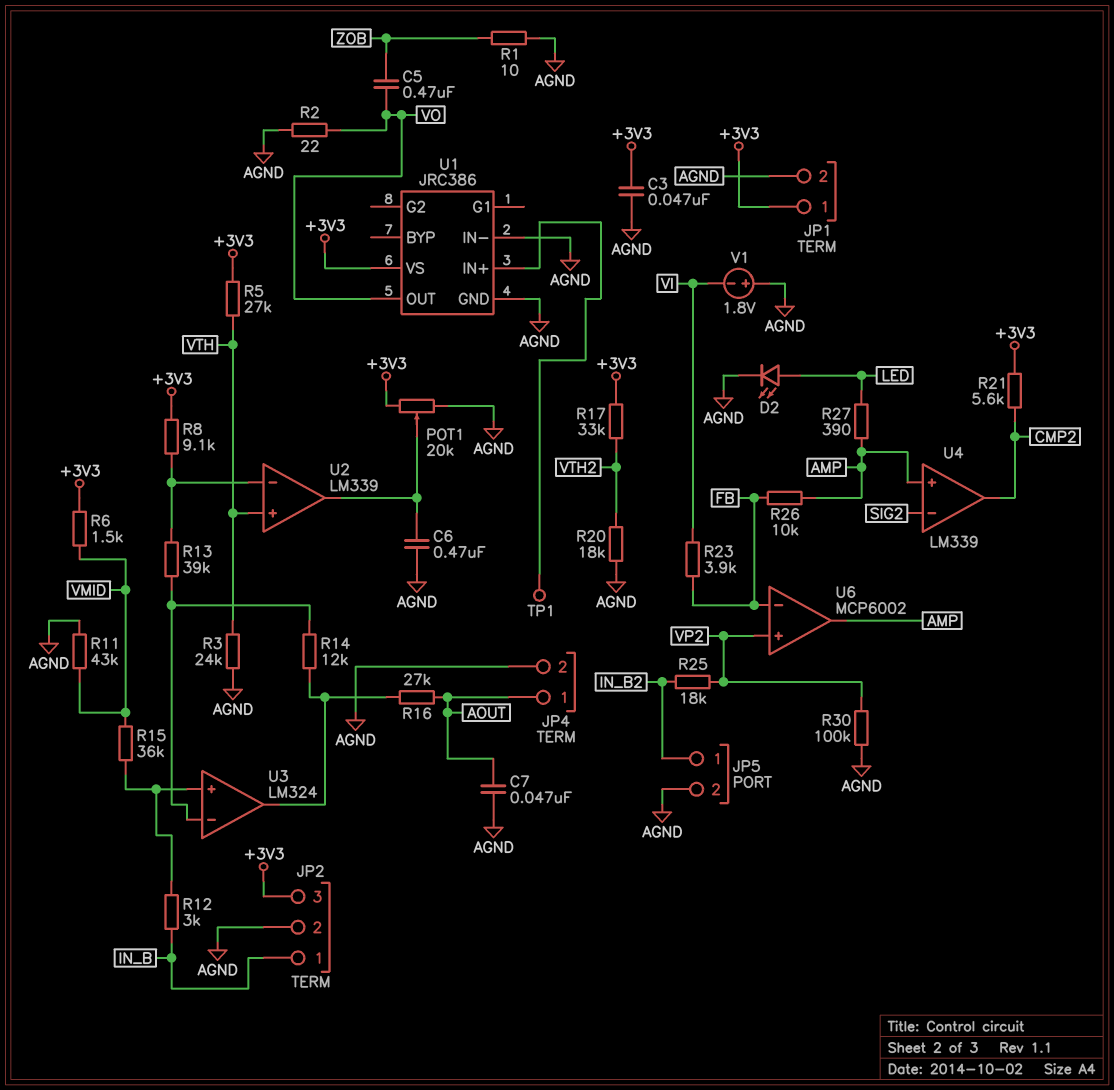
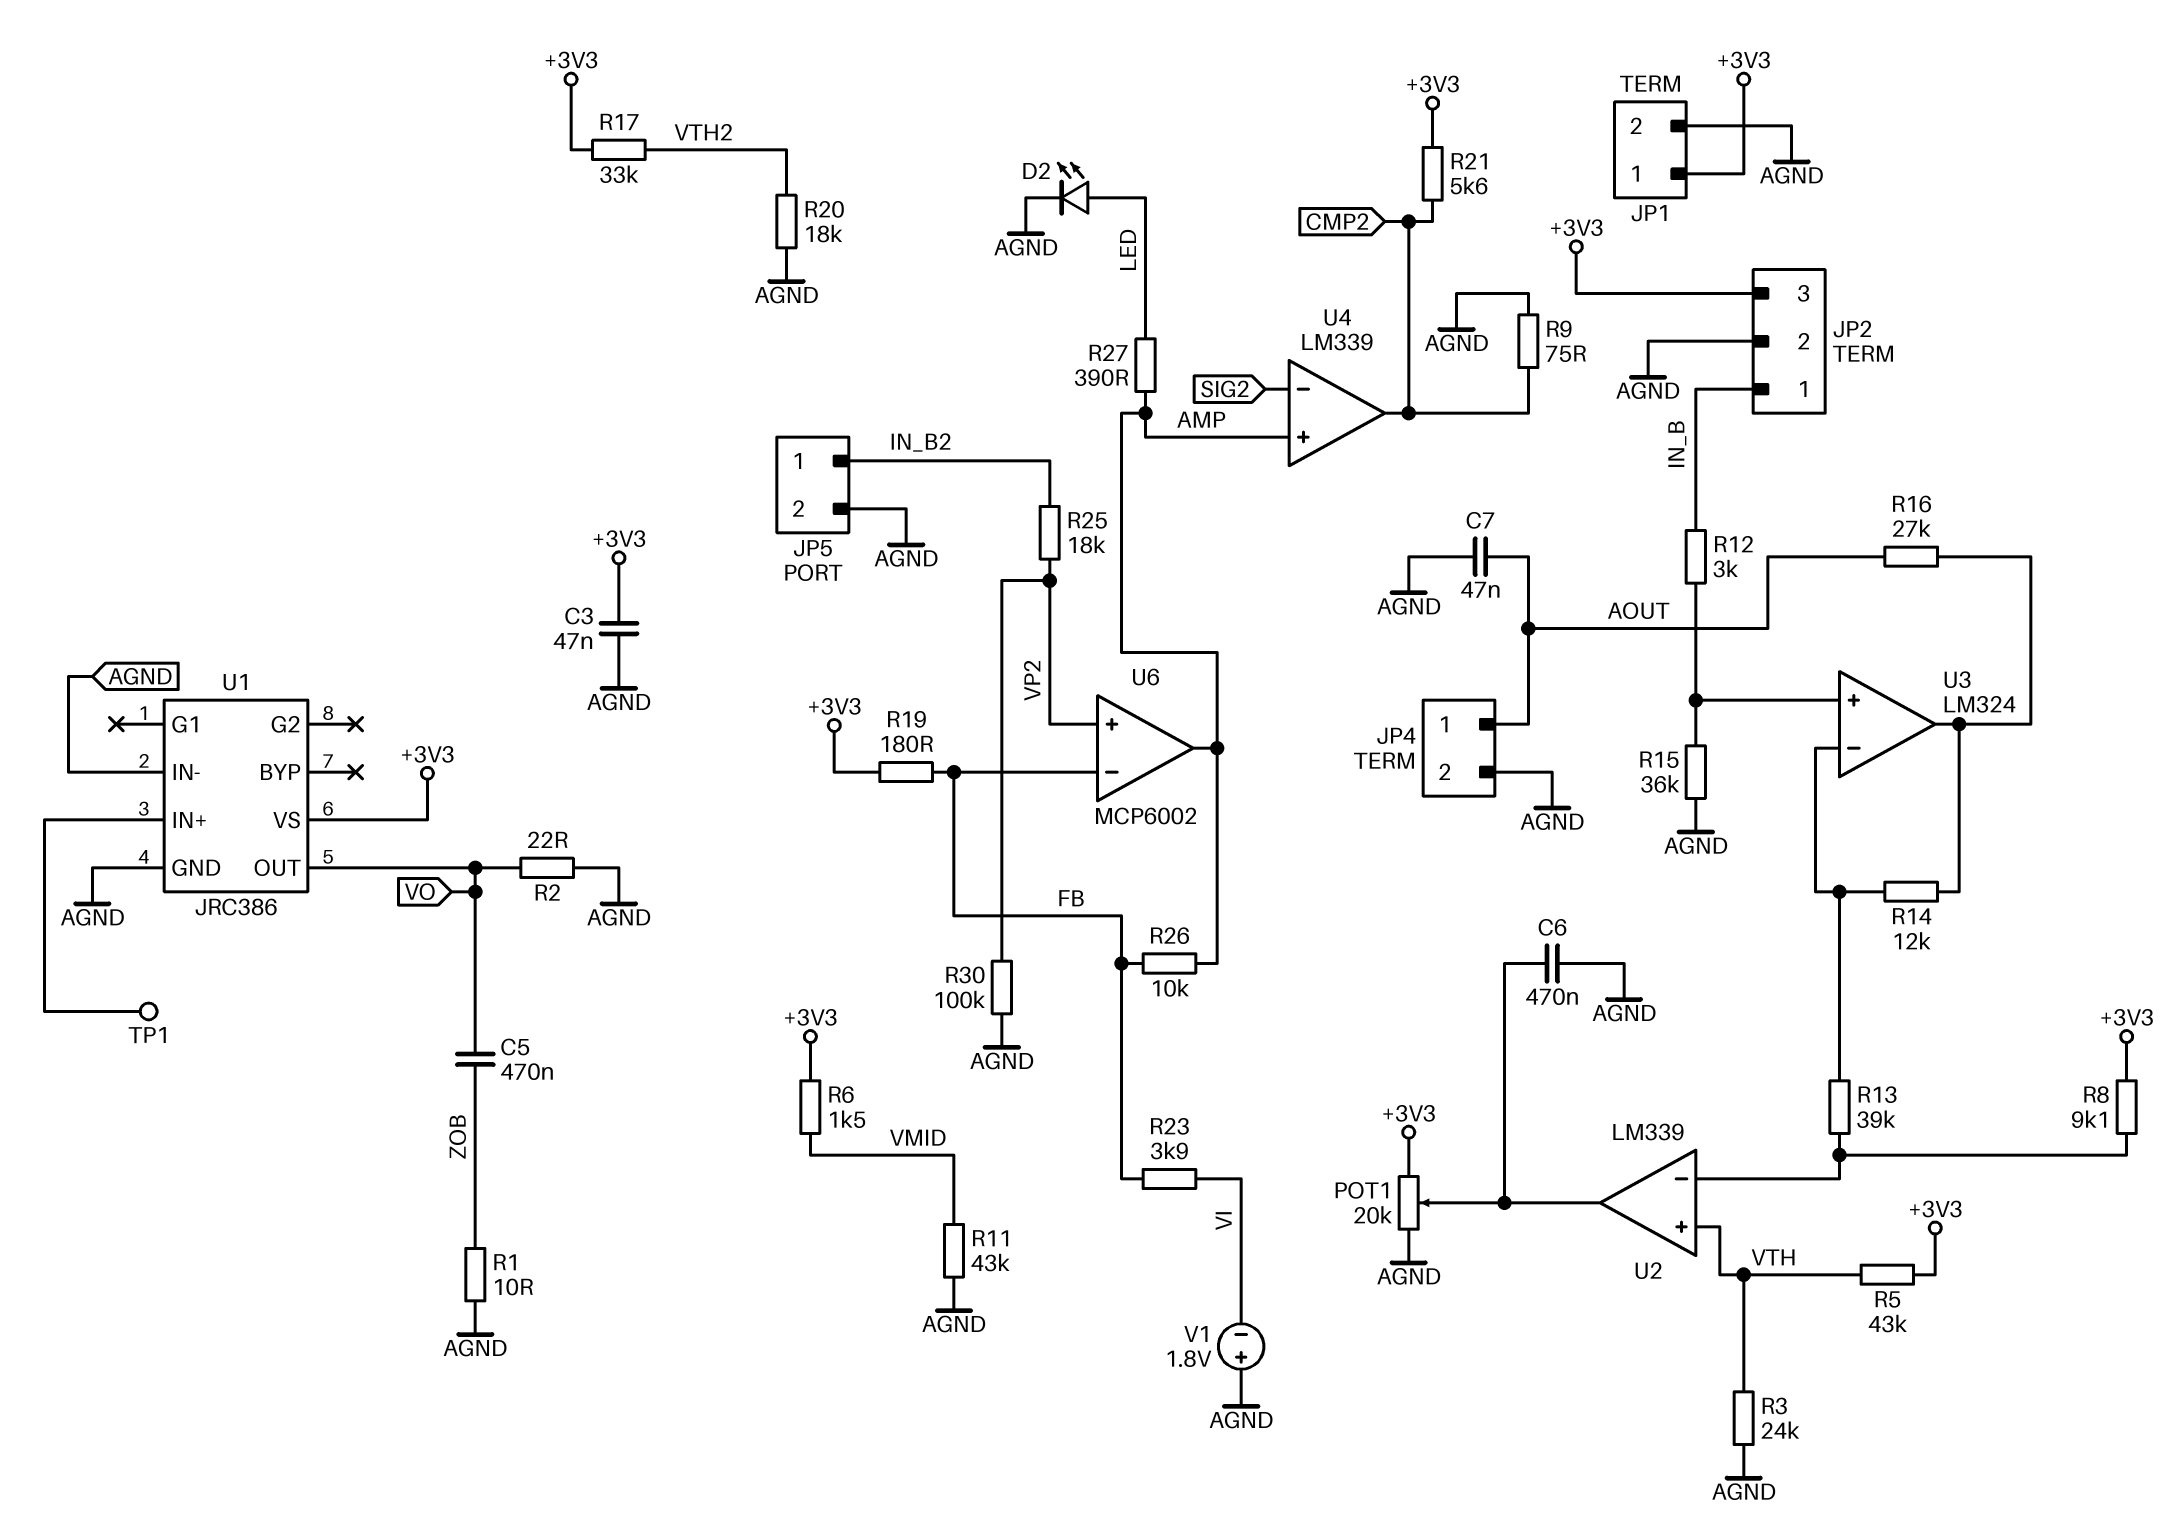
R5: 27k (+3V3, VTH) -> 43k (+3V3, VTH)
R9: none -> 75 (AGND, CMP2)
R15: 36k (U3/in+, VMID) -> 36k (AGND, U3/in+)
R19: none -> 180 (+3V3, FB)

